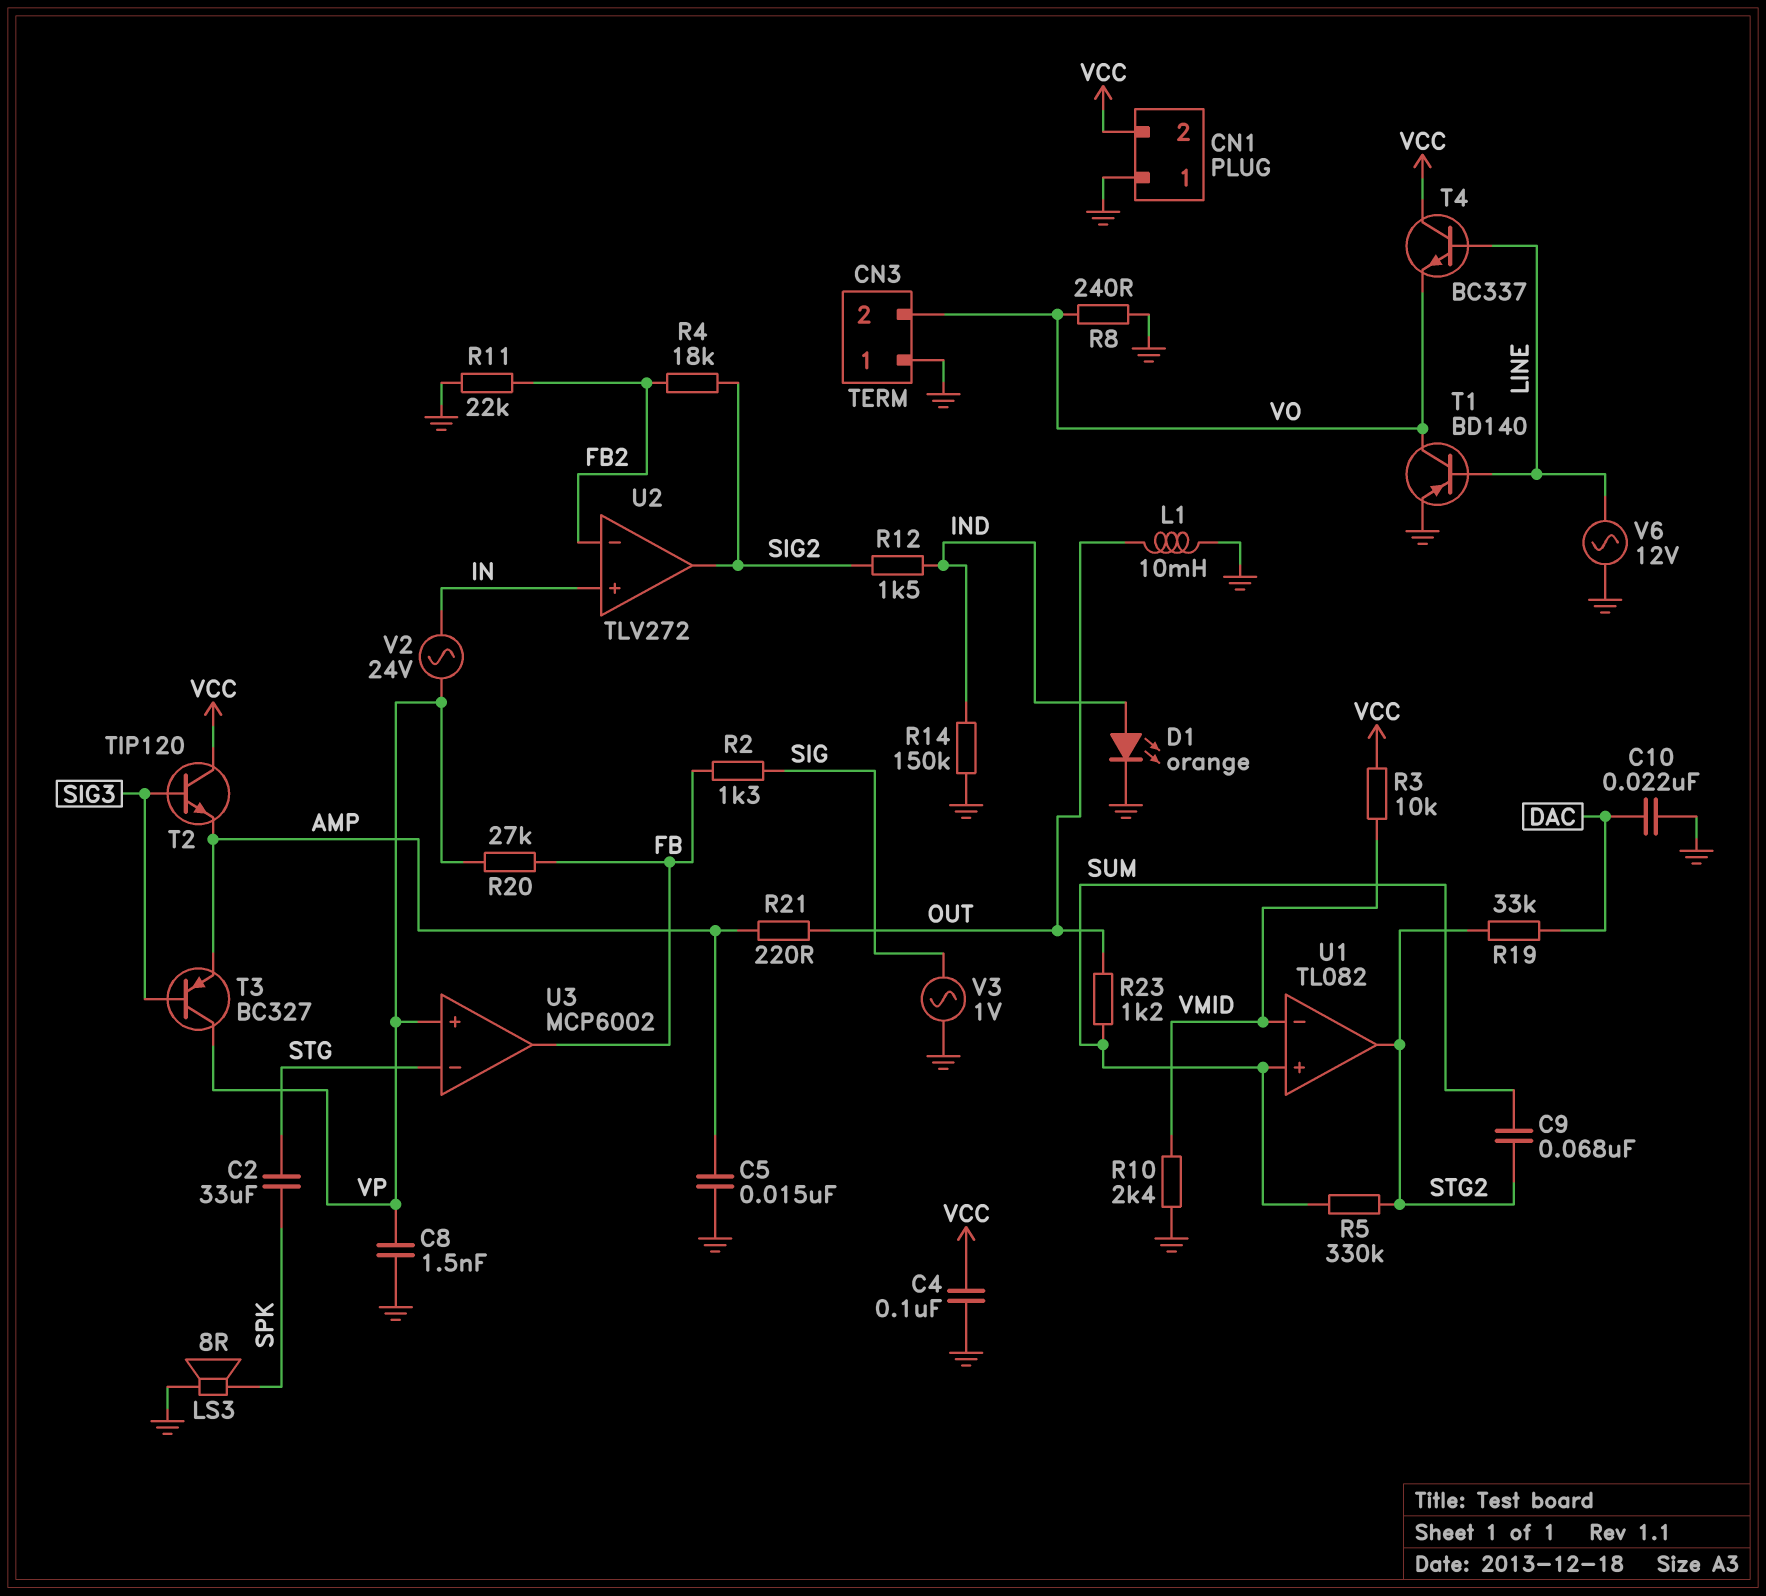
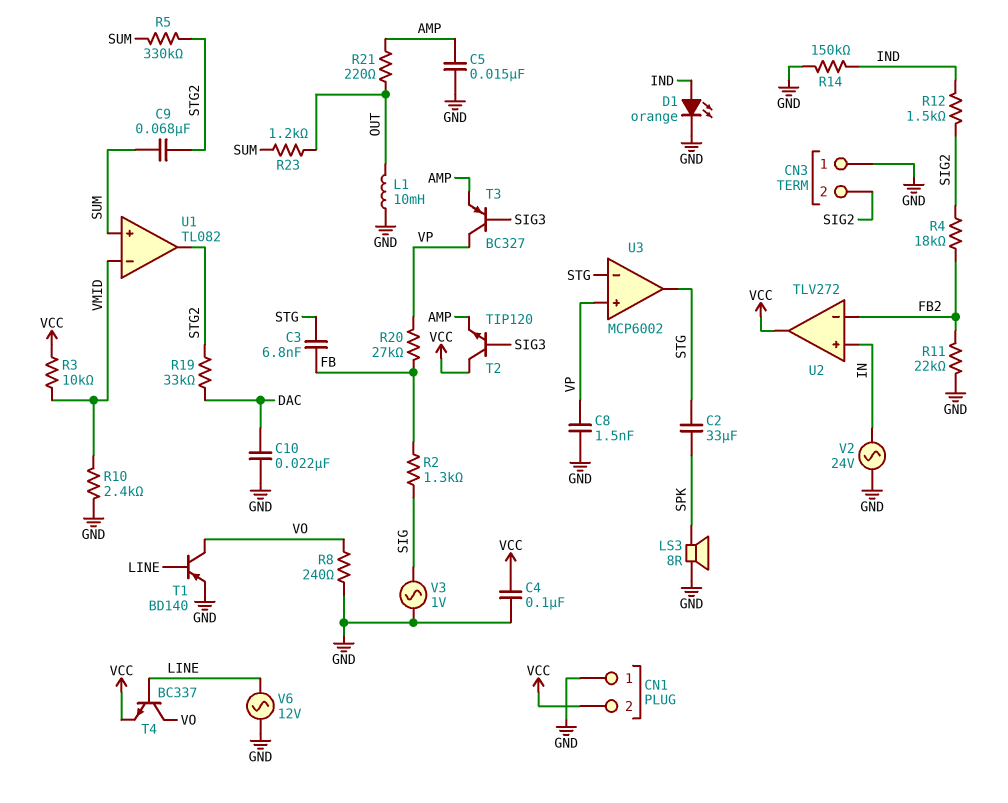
C3: none -> 6.8nF (FB, STG)
CN3 pin 2: VO -> SIG2
T4: NPN BC337 (B LINE, C VCC, E VO) -> NPN BC337 (B LINE, C VO, E VCC)
U2 pin out: SIG2 -> VCC
U3 pin out: FB -> STG
V2: AC 24V (IN, VP) -> AC 24V (GND, IN)

